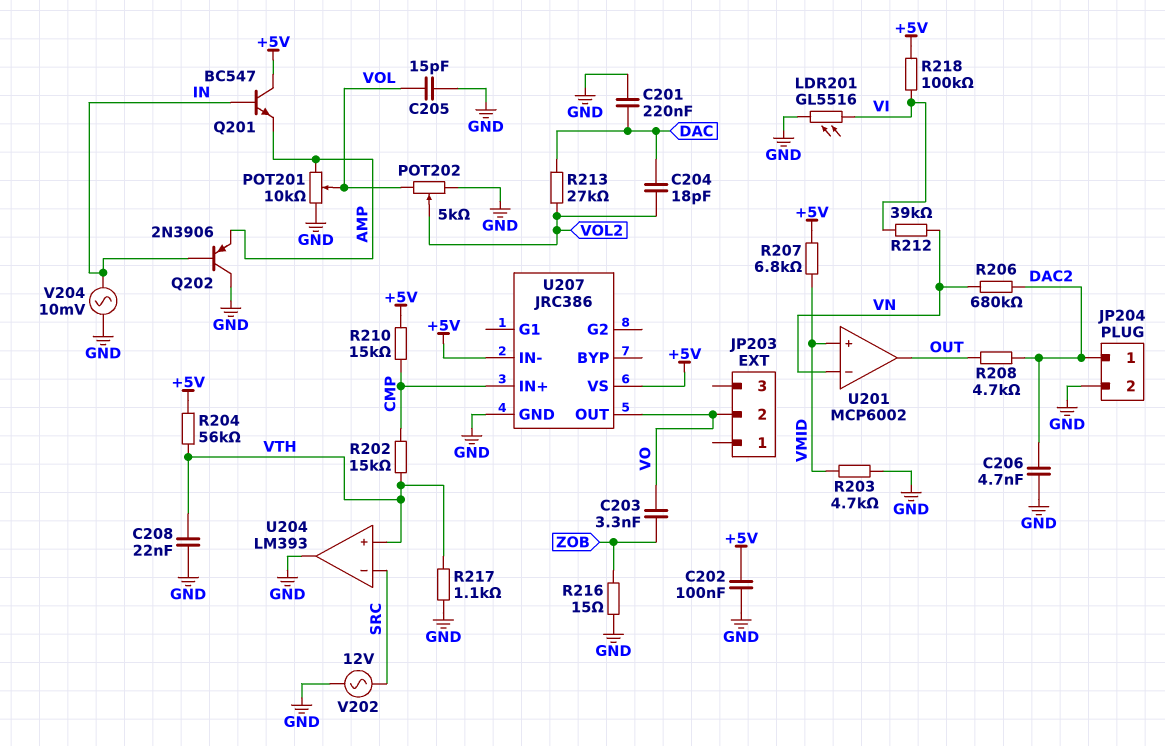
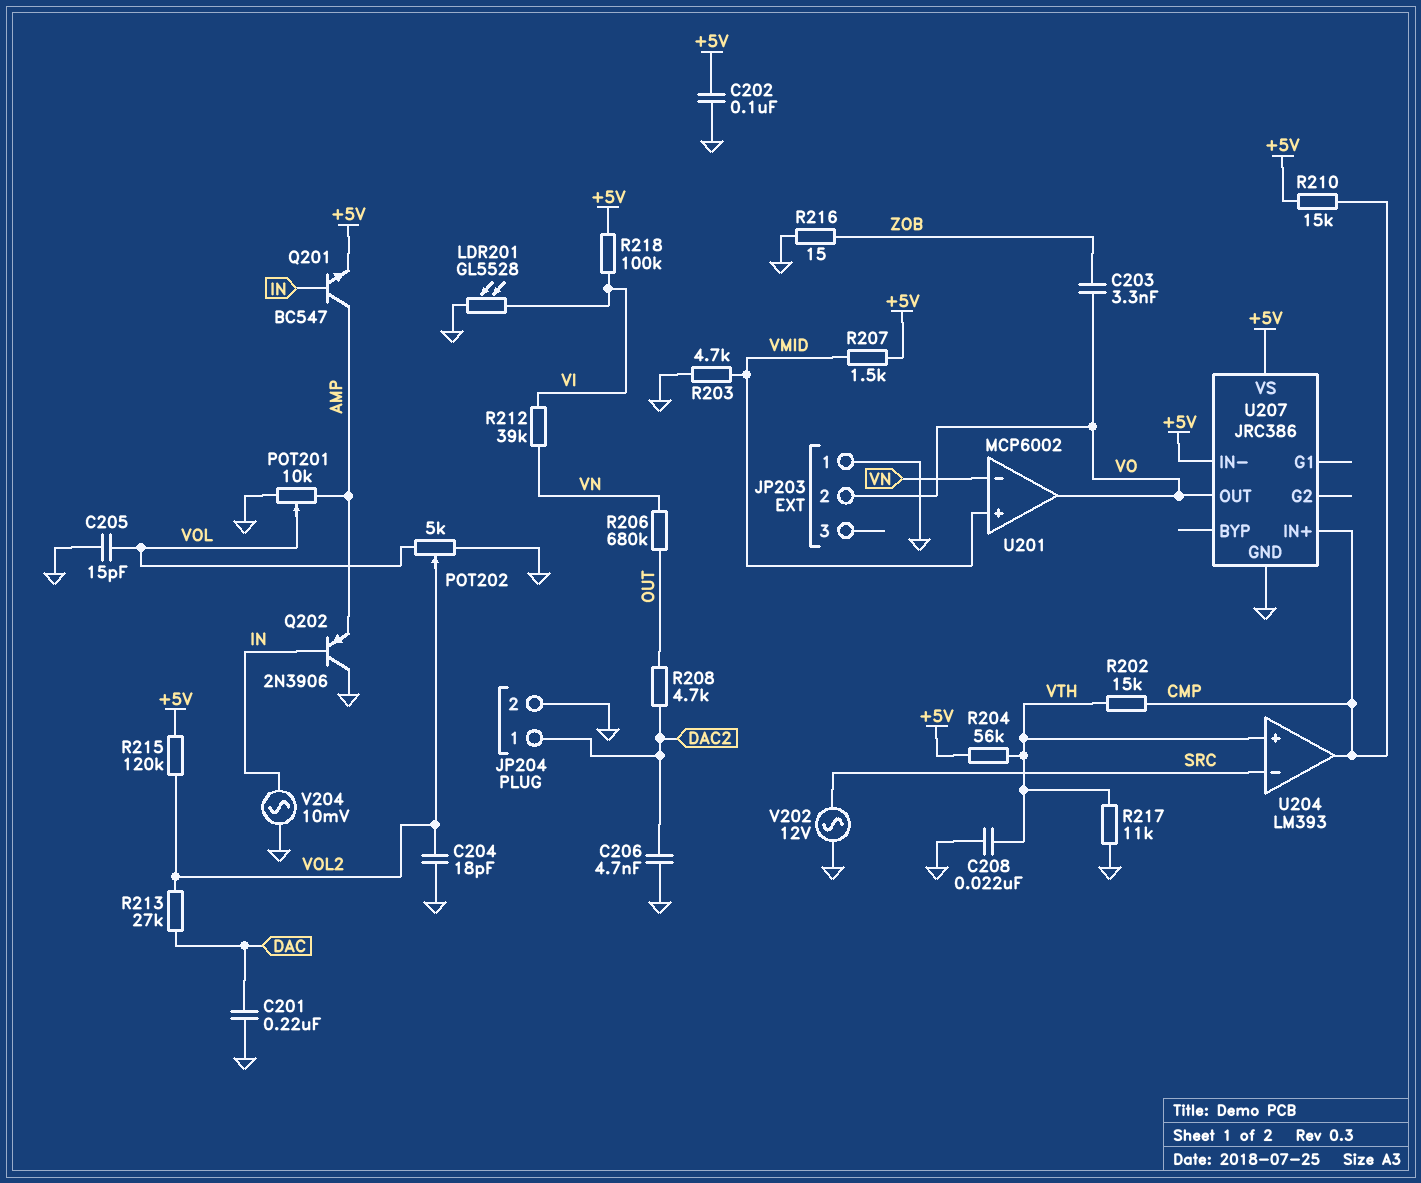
C204: 18pF (DAC, VOL2) -> 18pF (GND, VOL2)
JP203 pin 1: none -> GND
LDR201: GL5516 (GND, VI) -> GL5528 (GND, VI)
Q201: NPN BC547 (B IN, C +5V, E AMP) -> NPN BC547 (B IN, C AMP, E +5V)
R206: 680k (DAC2, VN) -> 680k (OUT, VN)
R207: 6.8k (+5V, VMID) -> 1.5k (+5V, VMID)
R215: none -> 120k (+5V, VOL2)
R217: 1.1k (GND, VTH) -> 11k (GND, VTH)
U201 pin out: OUT -> VO
U204 pin out: GND -> CMP

